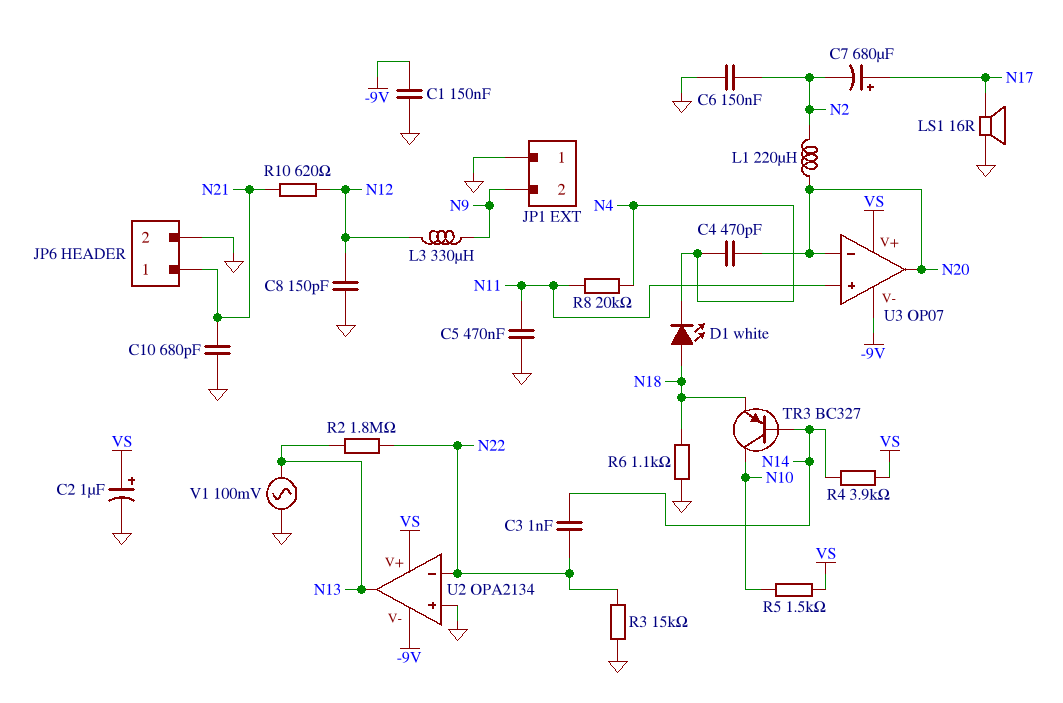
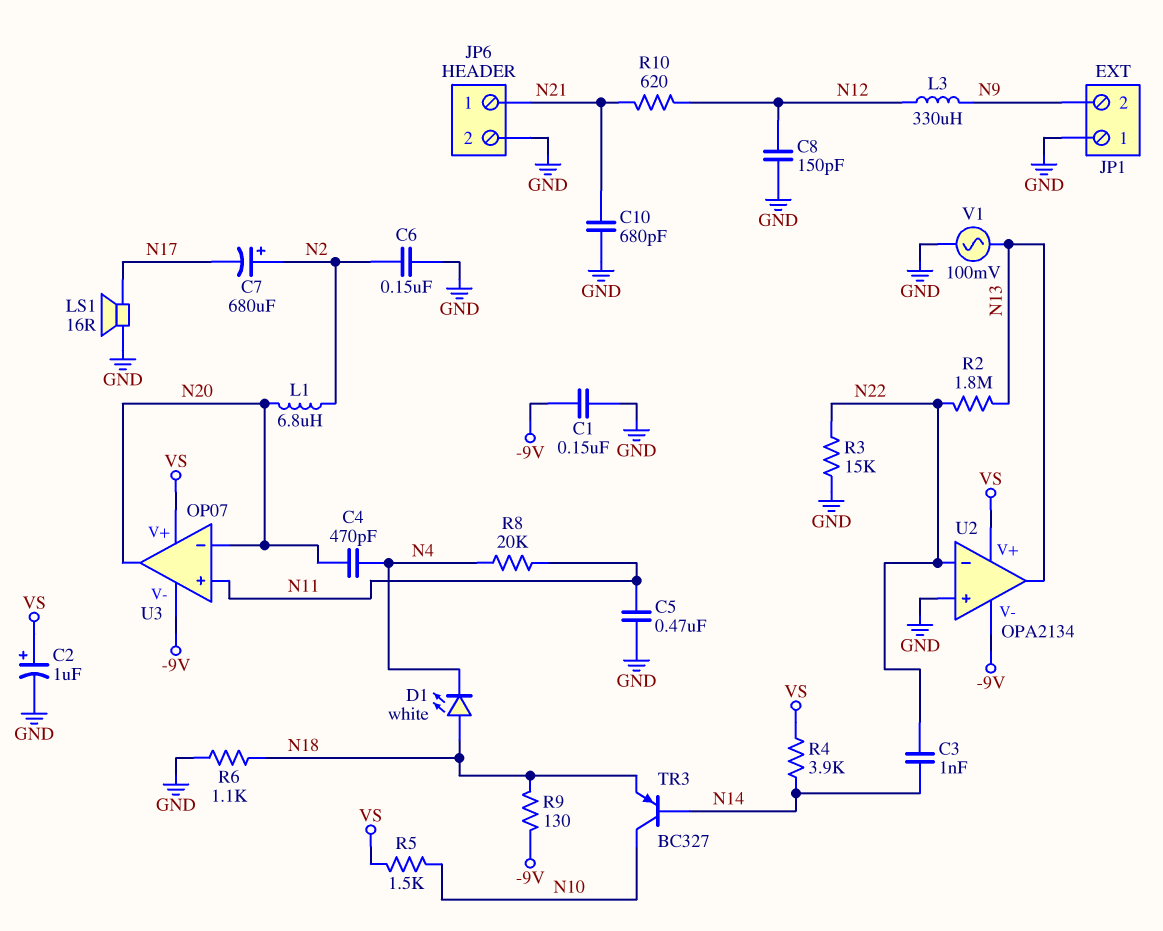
C7: 680uF (plus N17, minus N2) -> 680uF (plus N2, minus N17)
L1: 220uH (N2, N20) -> 6.8uH (N2, N20)
R9: none -> 130 (-9V, N18)

